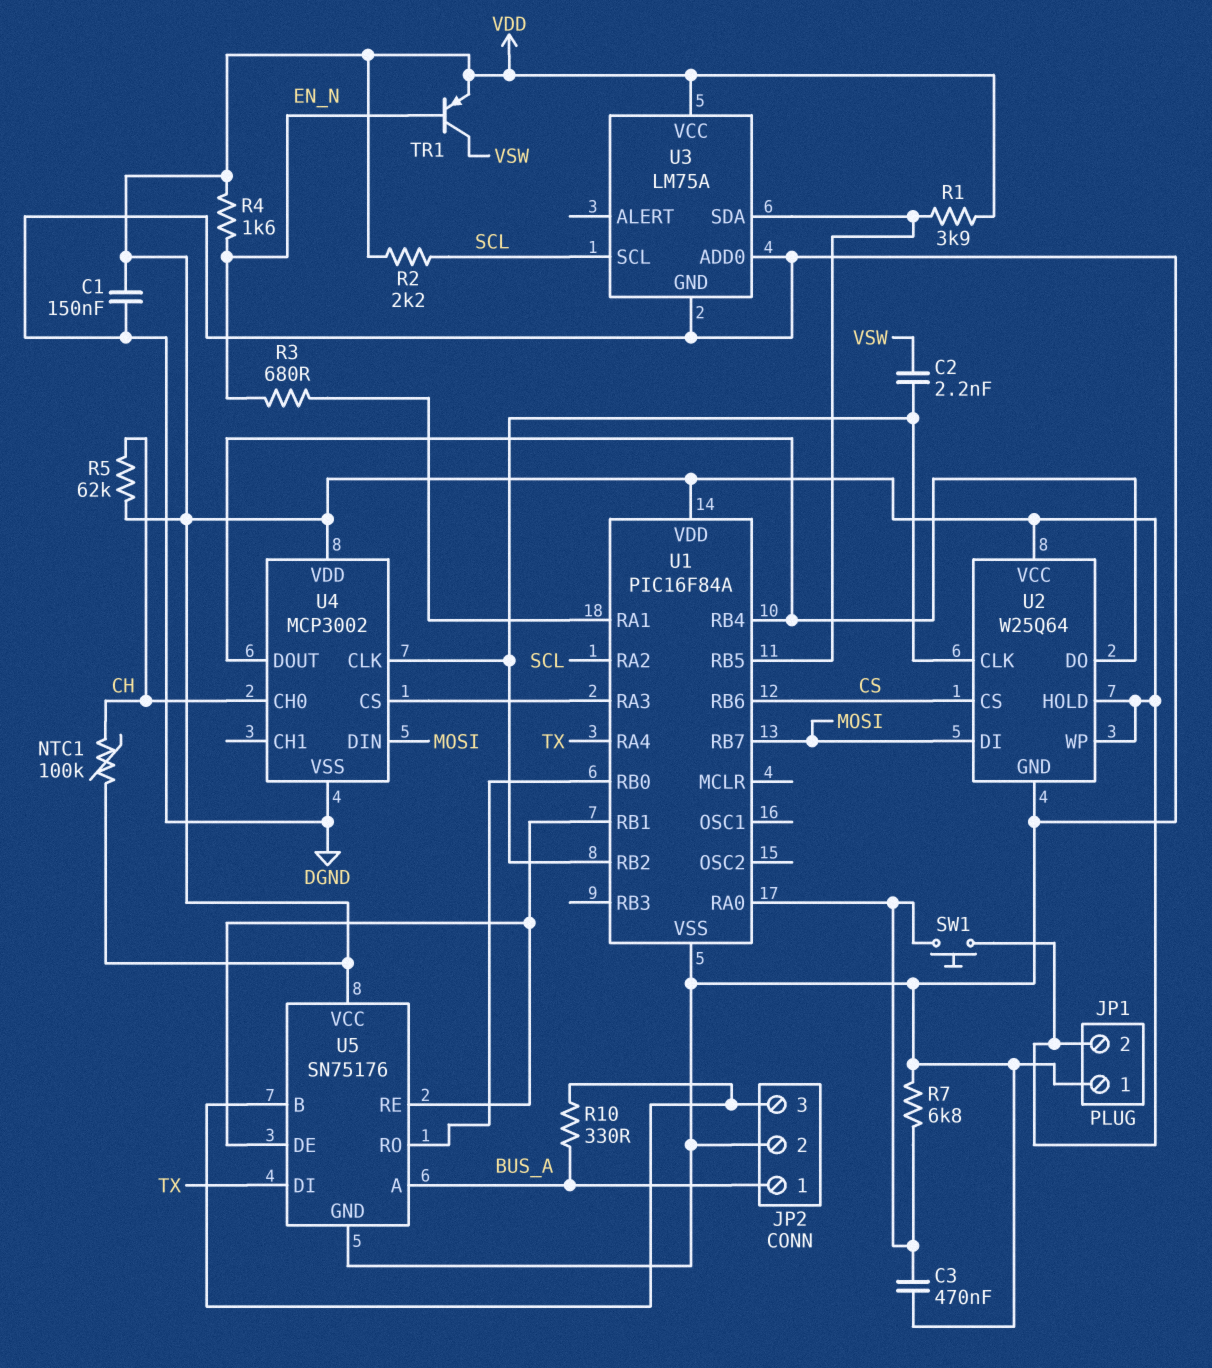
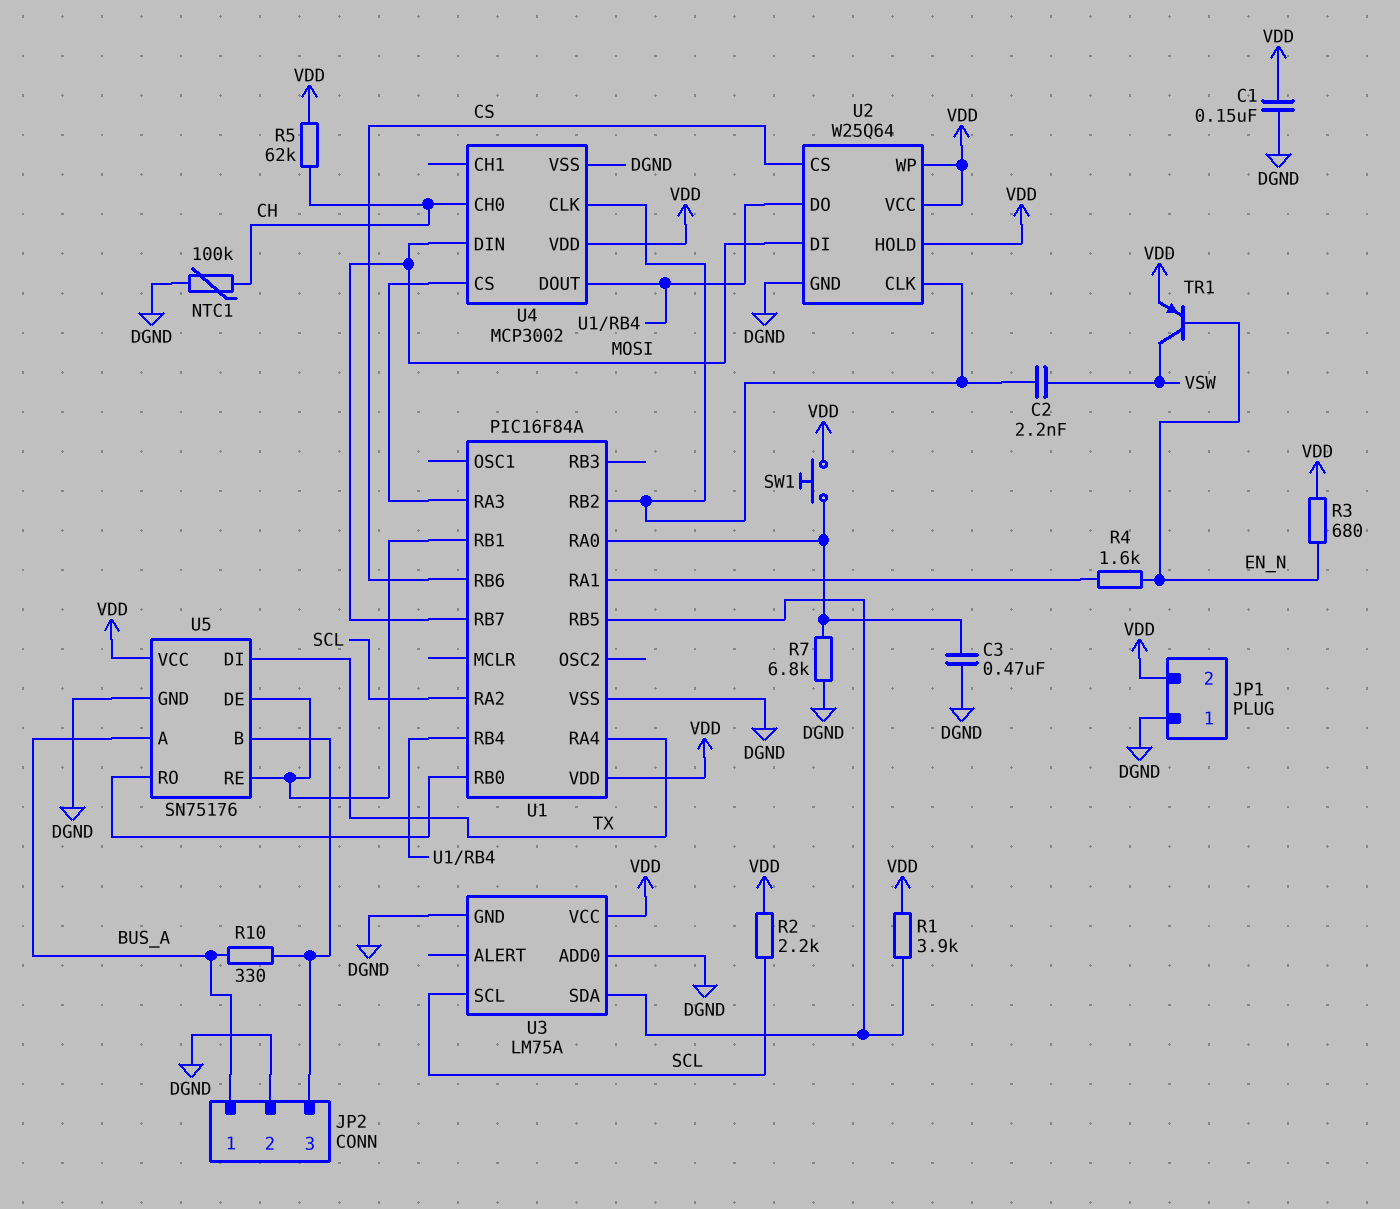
NTC1: 100k (CH, VDD) -> 100k (CH, DGND)
R3: 680 (EN_N, U1/RA1) -> 680 (EN_N, VDD)
R4: 1.6k (EN_N, VDD) -> 1.6k (EN_N, U1/RA1)

